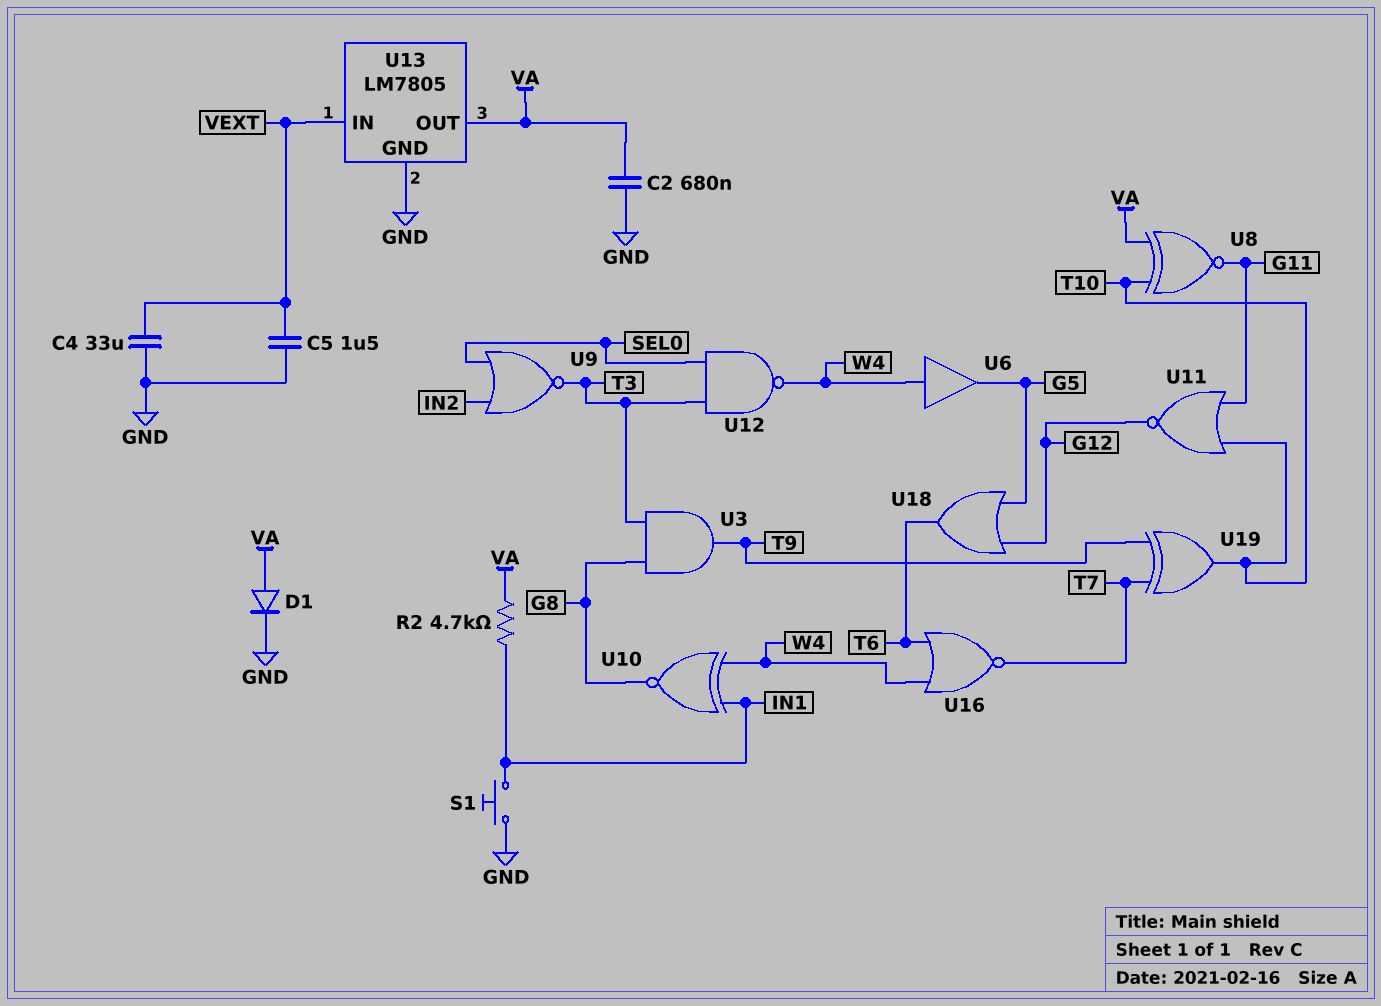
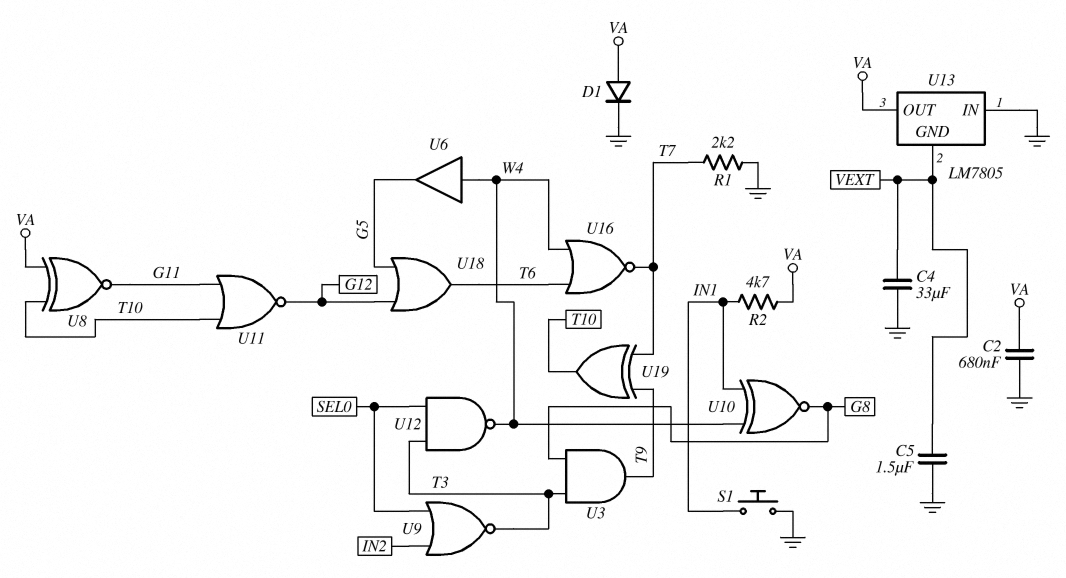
R1: none -> 2.2k (GND, T7)
U13 pin GND: GND -> VEXT
U13 pin IN: VEXT -> GND

